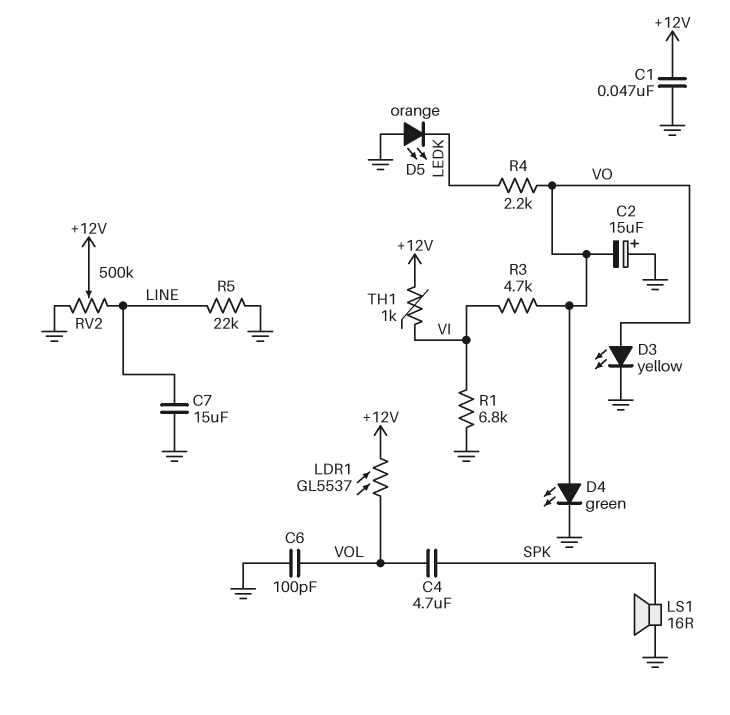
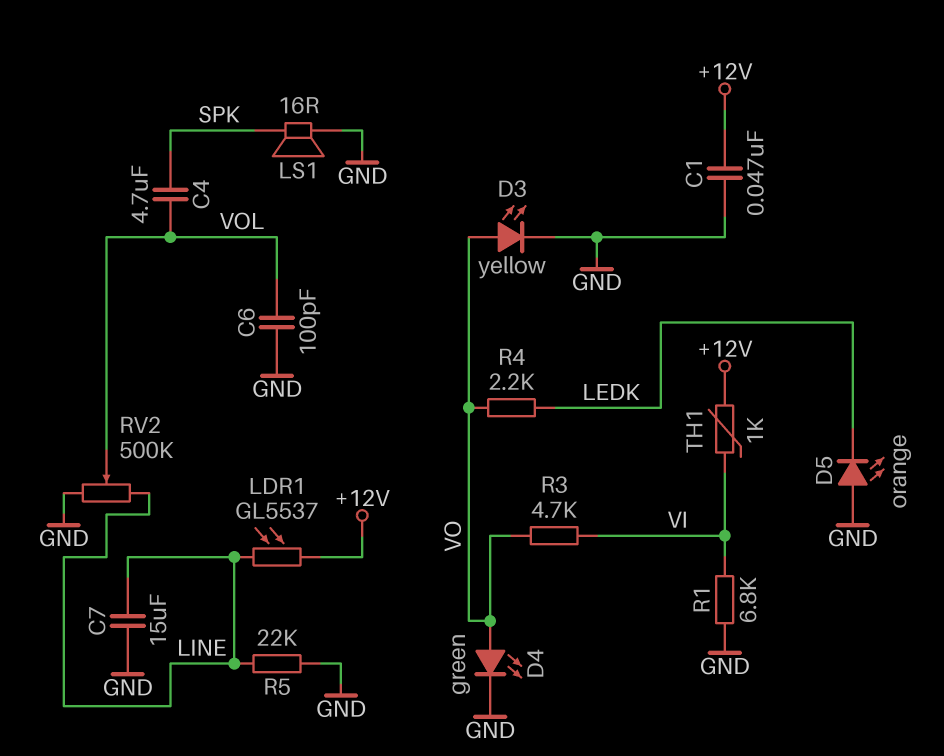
C2: 15uF (plus GND, minus VO) -> none
LDR1: GL5537 (+12V, VOL) -> GL5537 (+12V, LINE)
RV2: 500k (GND, LINE, wiper +12V) -> 500k (GND, LINE, wiper VOL)

